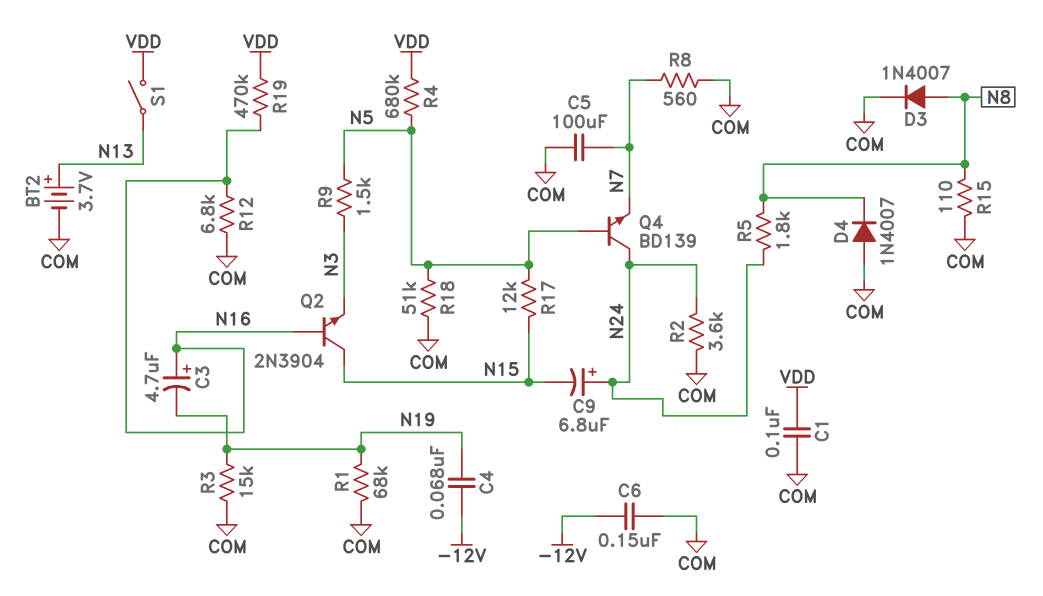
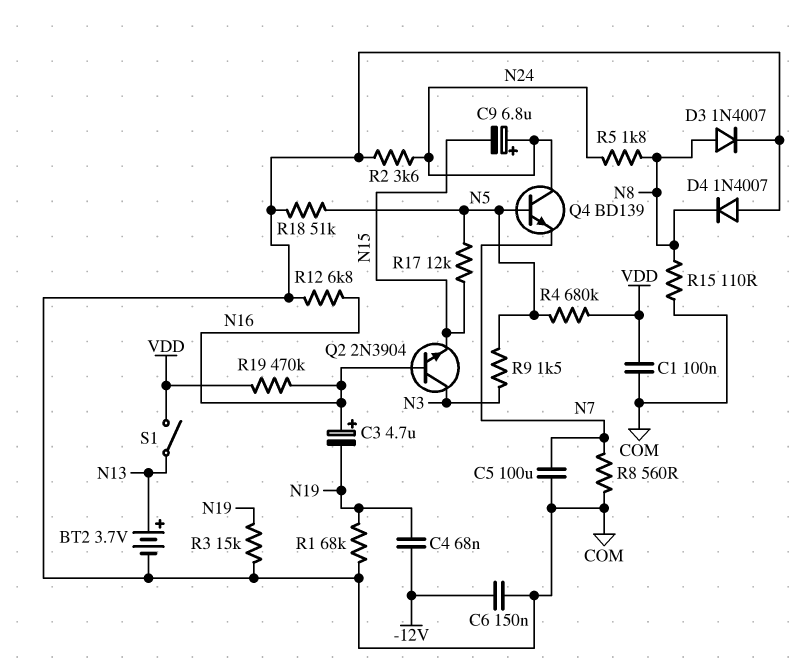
Q2: NPN 2N3904 (B N16, C N15, E N3) -> NPN 2N3904 (B N16, C N3, E N15)

